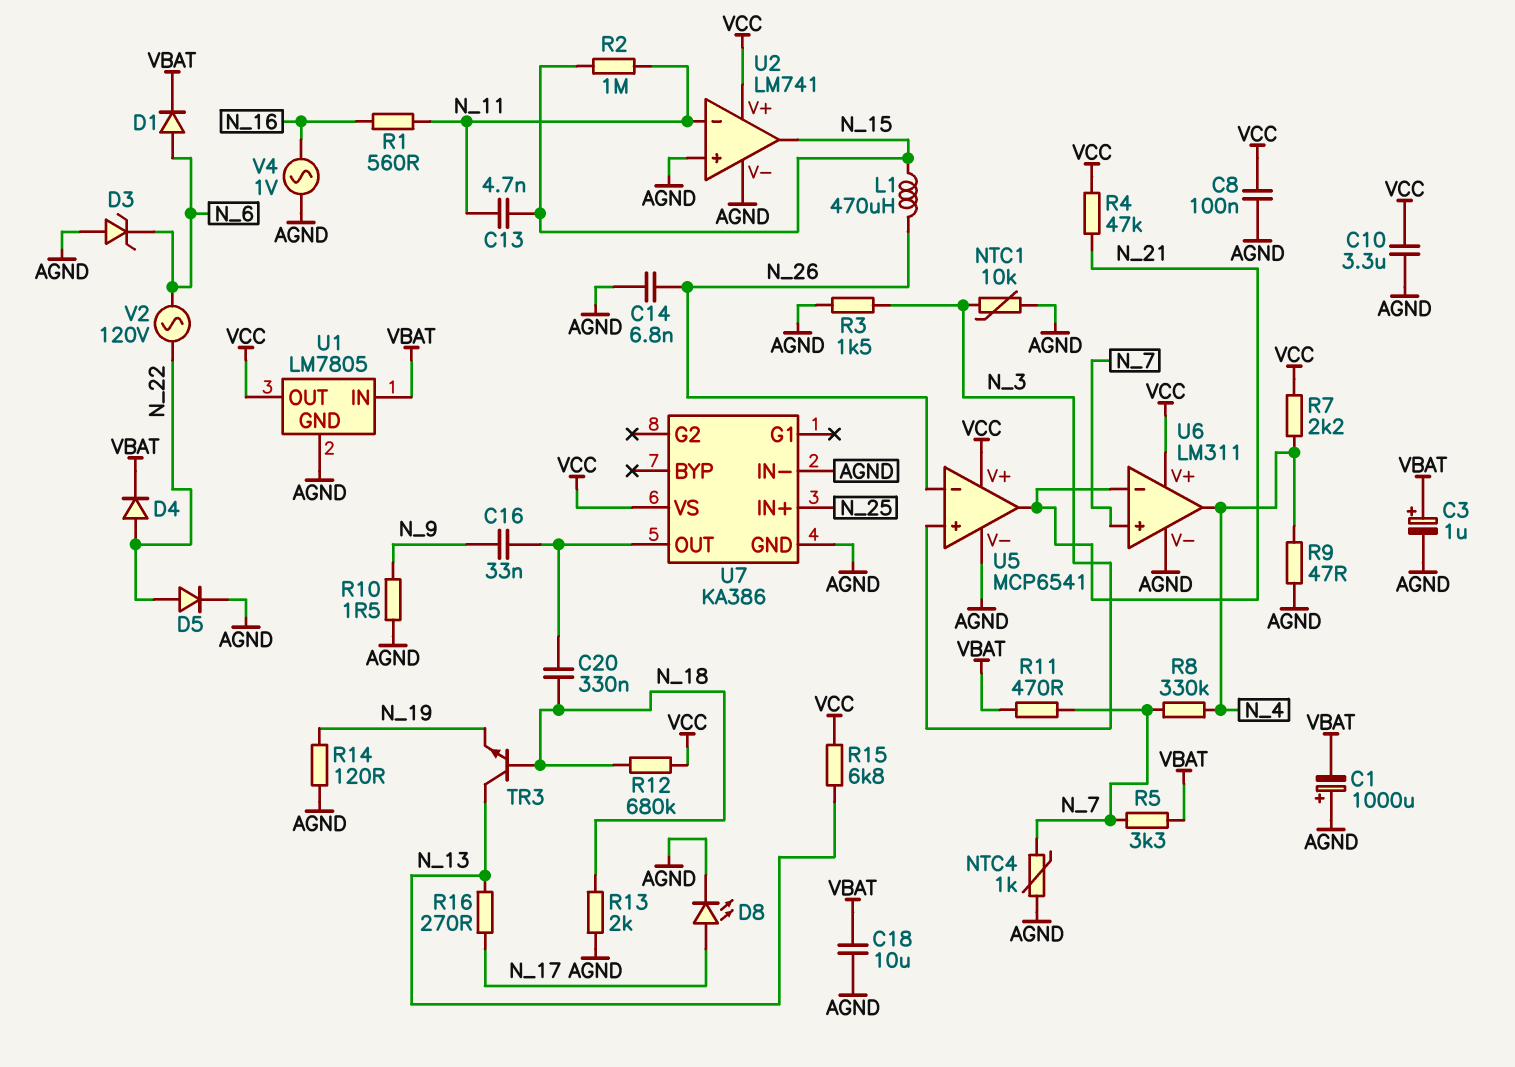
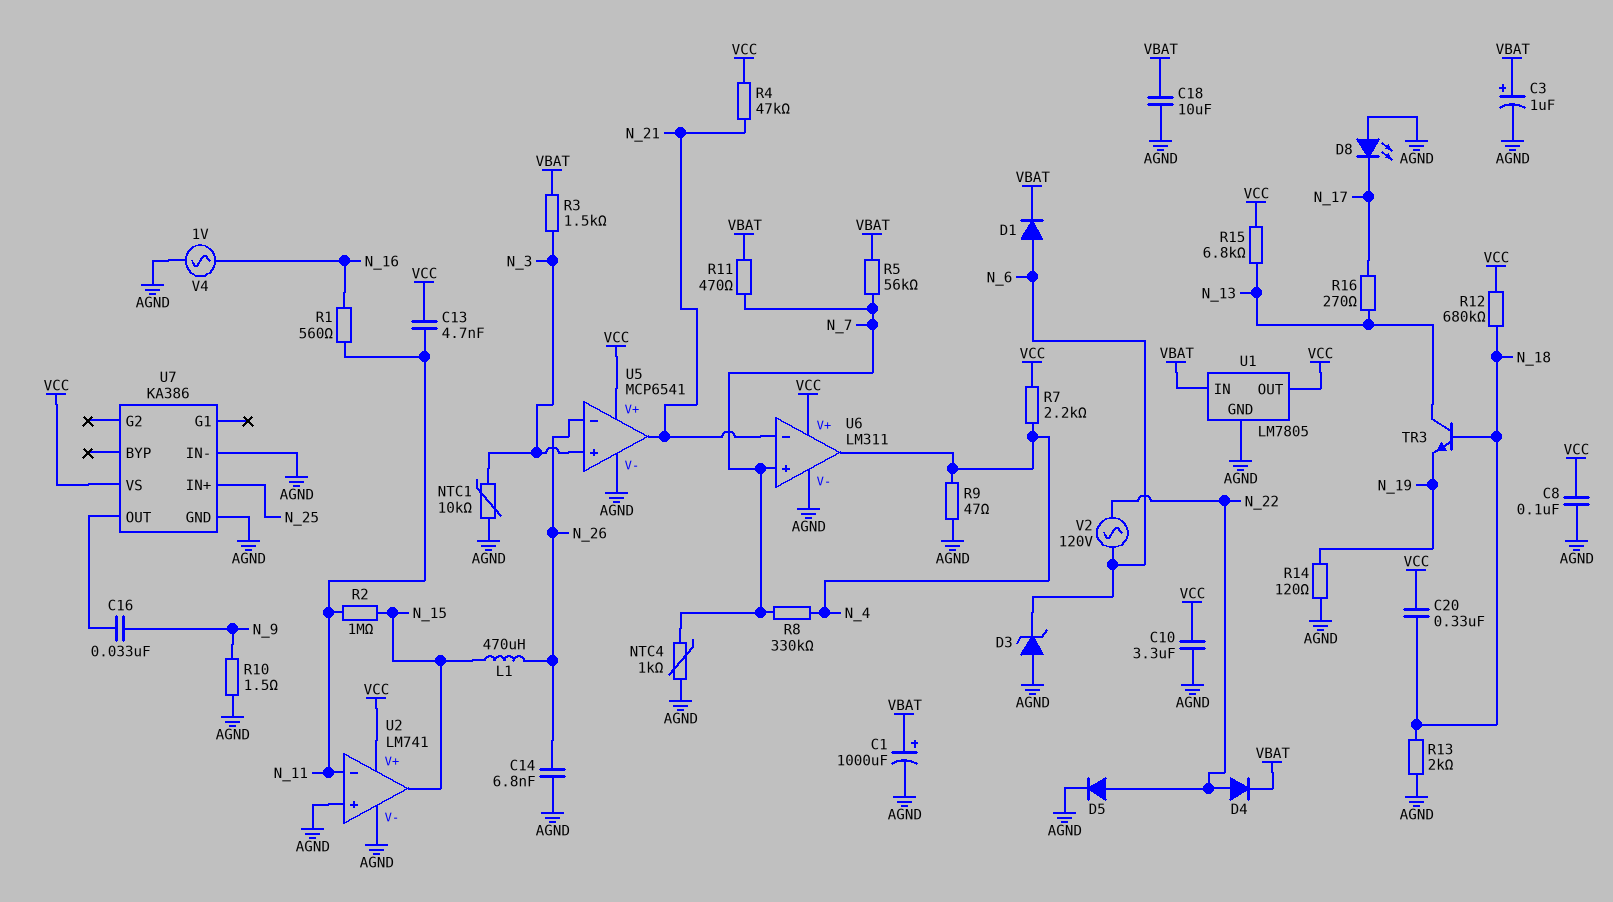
C1: 1000uF (plus AGND, minus VBAT) -> 1000uF (plus VBAT, minus AGND)
C13: 4.7nF (N_11, N_15) -> 4.7nF (N_11, VCC)
C20: 330nF (N_18, U7/OUT) -> 330nF (N_18, VCC)
D8: LED (A N_17, K AGND) -> LED (A AGND, K N_17)
R3: 1.5k (AGND, N_3) -> 1.5k (N_3, VBAT)
R5: 3.3k (N_7, VBAT) -> 56k (N_7, VBAT)

